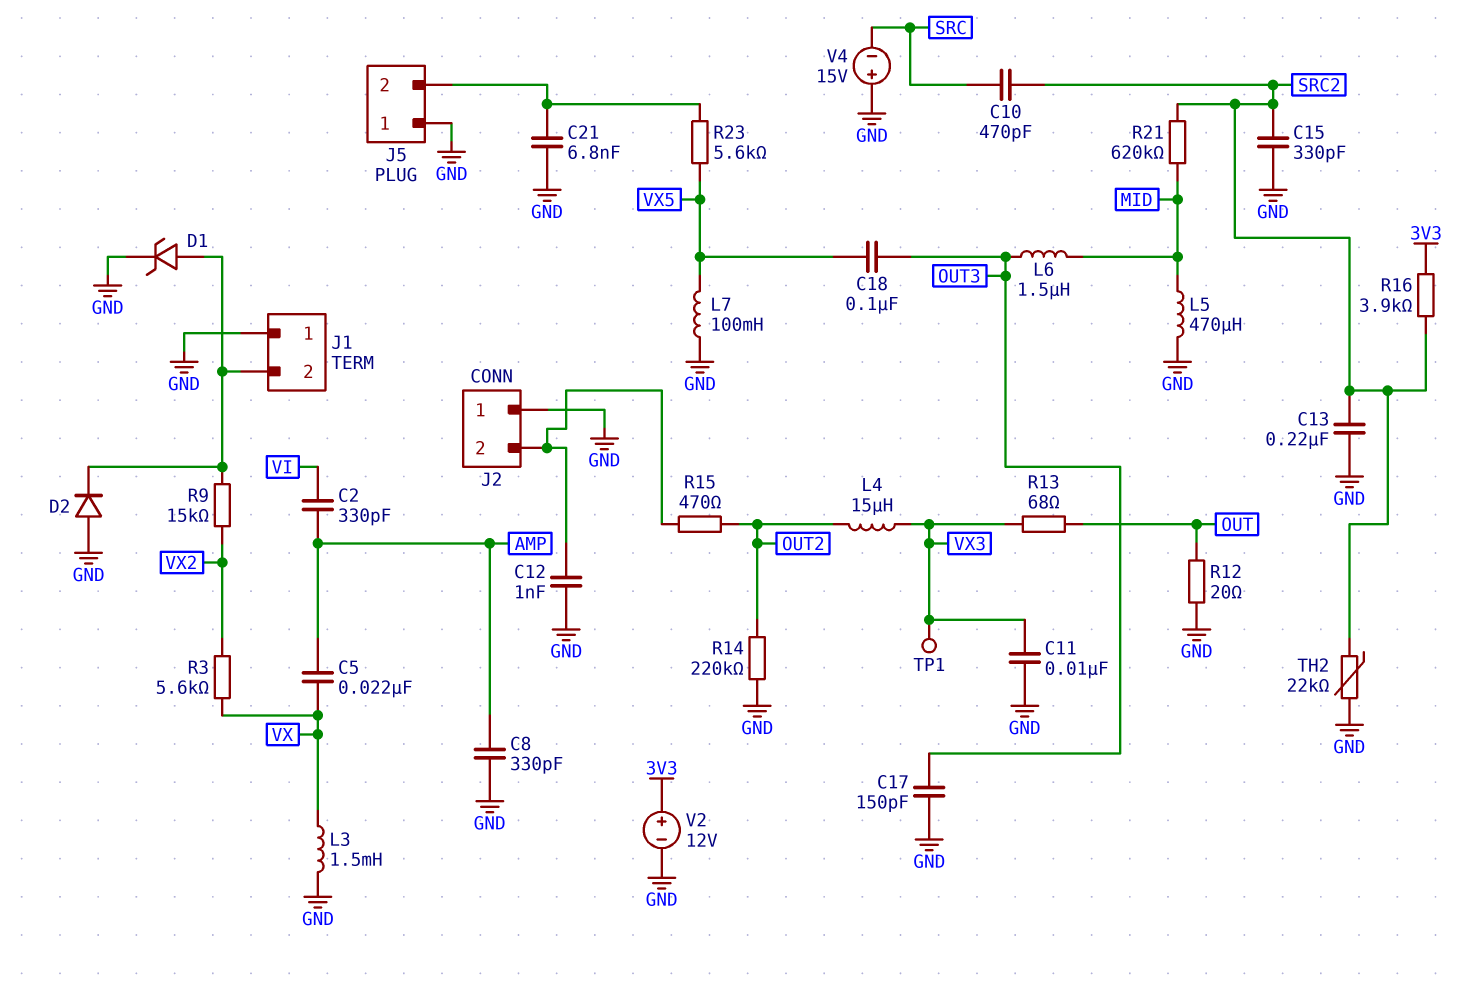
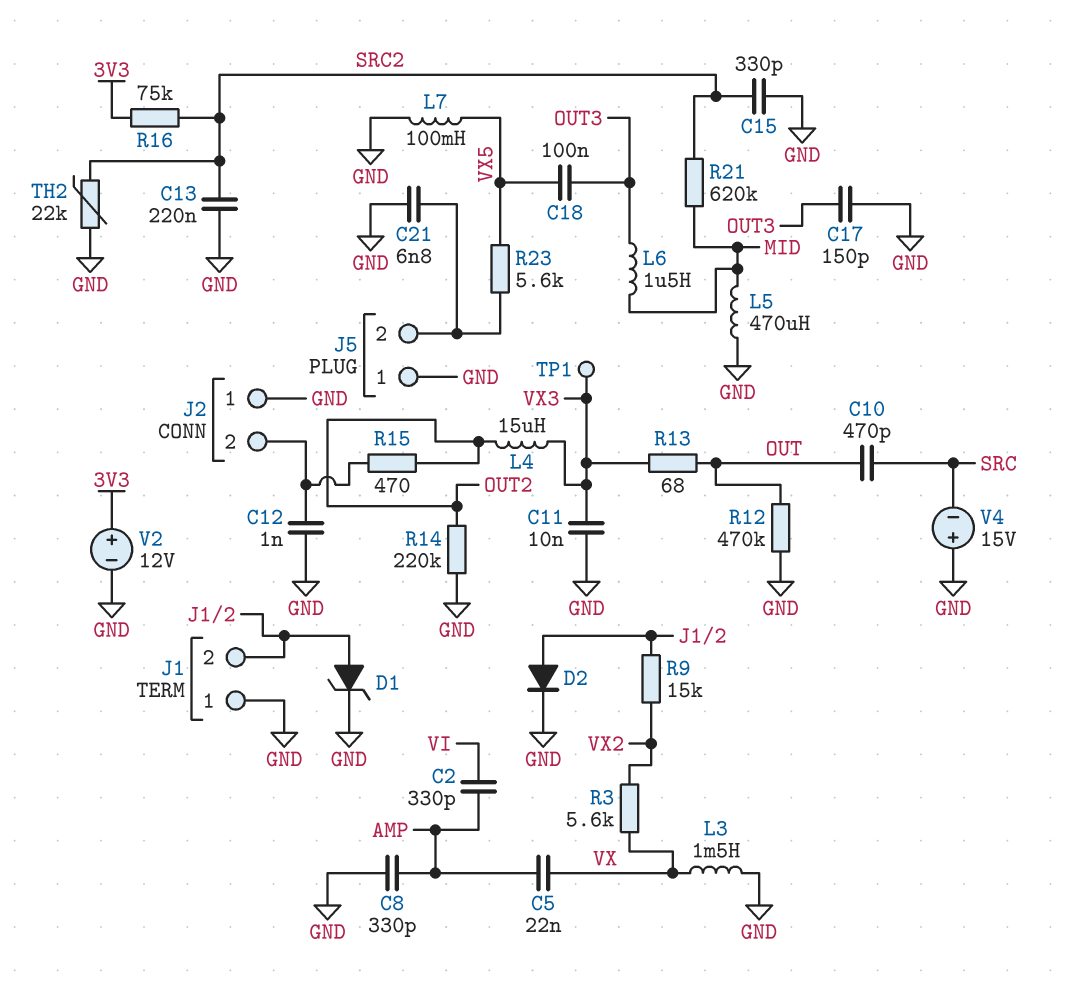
C10: 470pF (SRC, SRC2) -> 470pF (OUT, SRC)
D2: diode (A GND, K J1/2) -> diode (A J1/2, K GND)
R12: 20 (GND, OUT) -> 470k (GND, OUT)
R16: 3.9k (3V3, SRC2) -> 75k (3V3, SRC2)

